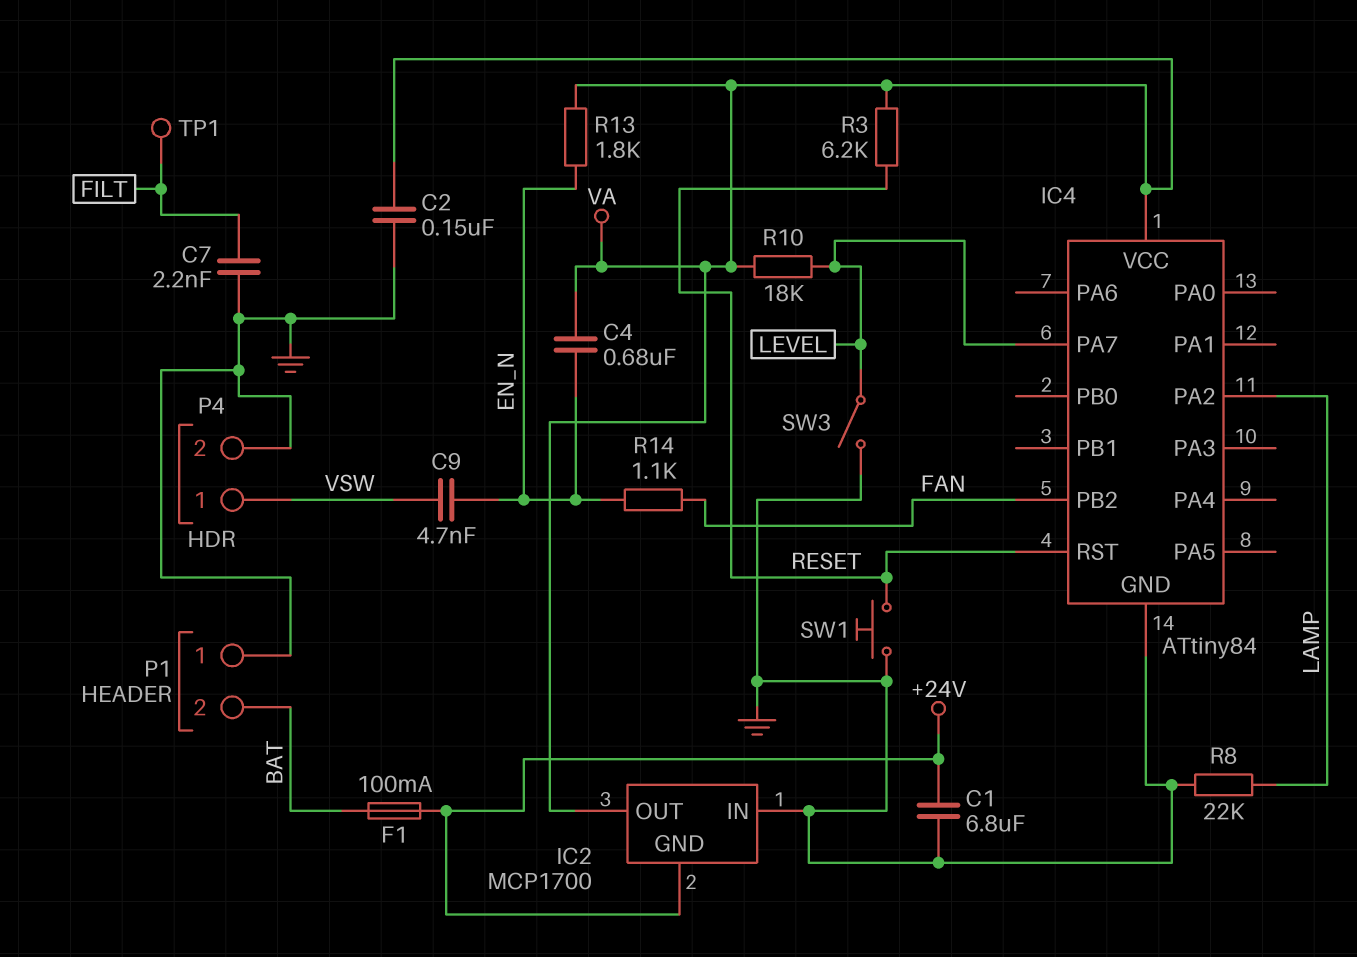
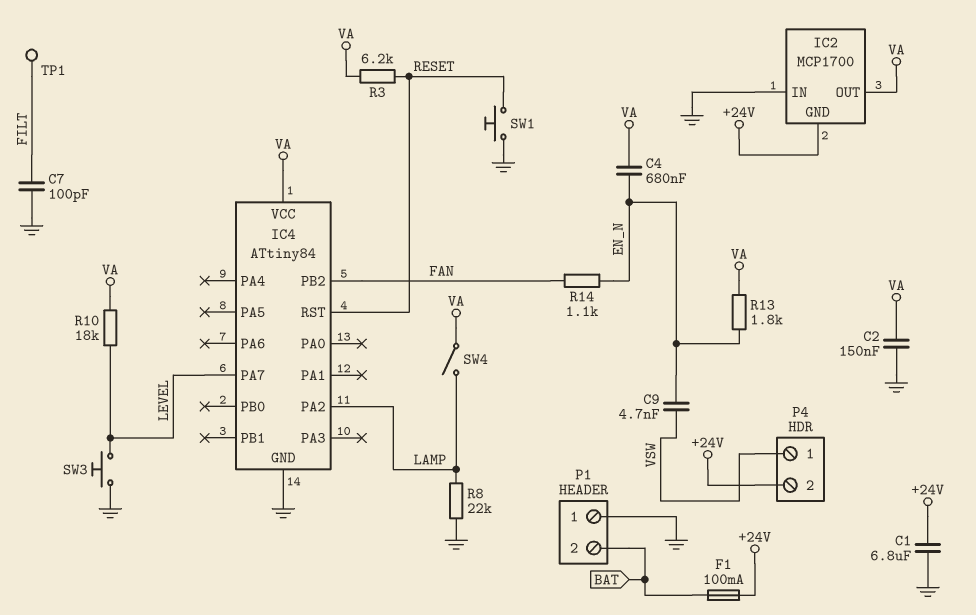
C7: 2.2nF (FILT, GND) -> 100pF (FILT, GND)
P4 pin 2: GND -> +24V
SW3: switch (GND, LEVEL) -> button (GND, LEVEL)
SW4: none -> switch (LAMP, VA)

